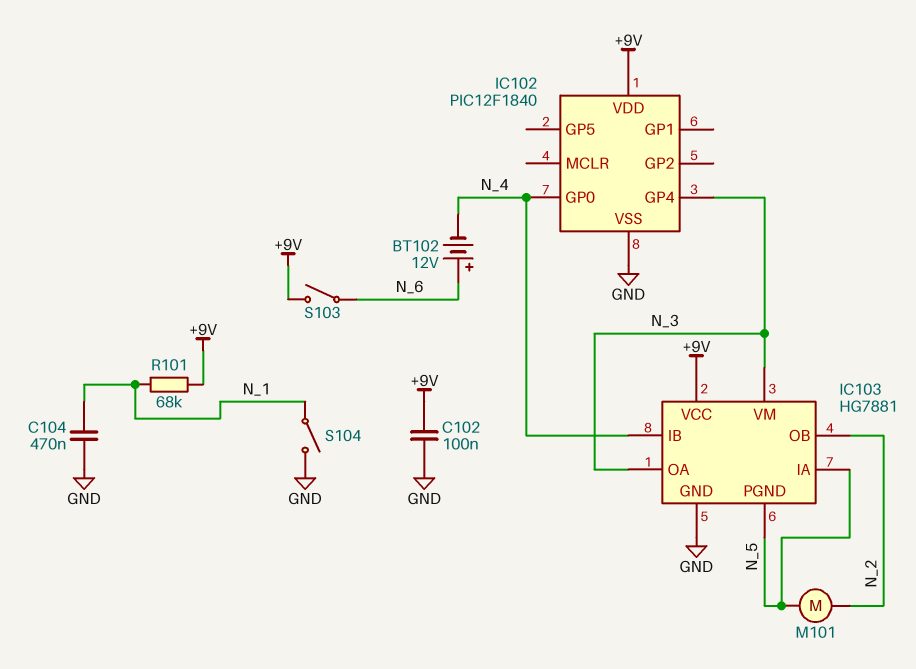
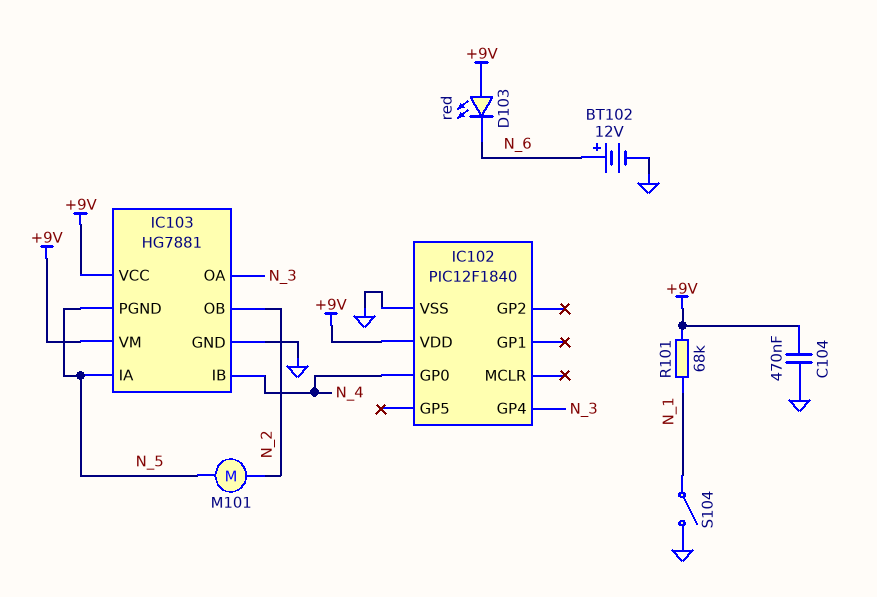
BT102: 12V (plus N_6, minus N_4) -> 12V (plus N_6, minus GND)
C102: 100nF (+9V, GND) -> none
C104: 470nF (GND, N_1) -> 470nF (+9V, GND)
D103: none -> LED red (A +9V, K N_6)
IC103 pin VM: N_3 -> +9V
S103: switch (+9V, N_6) -> none

